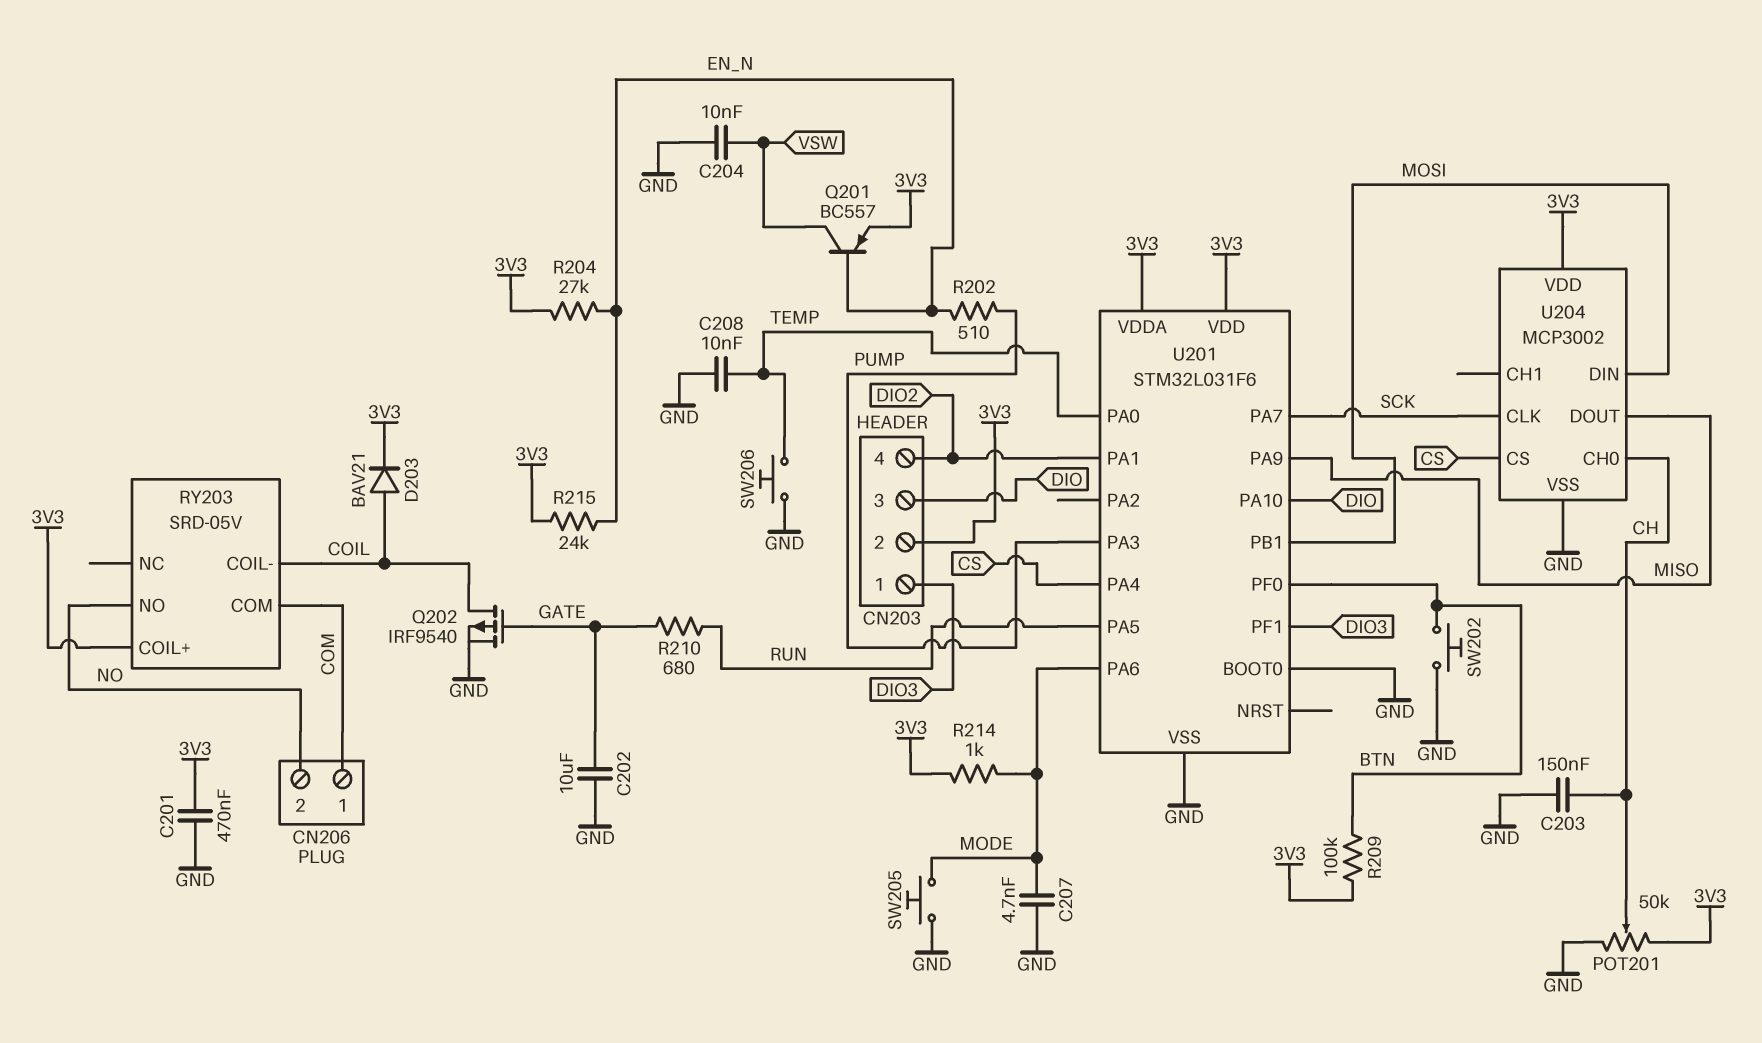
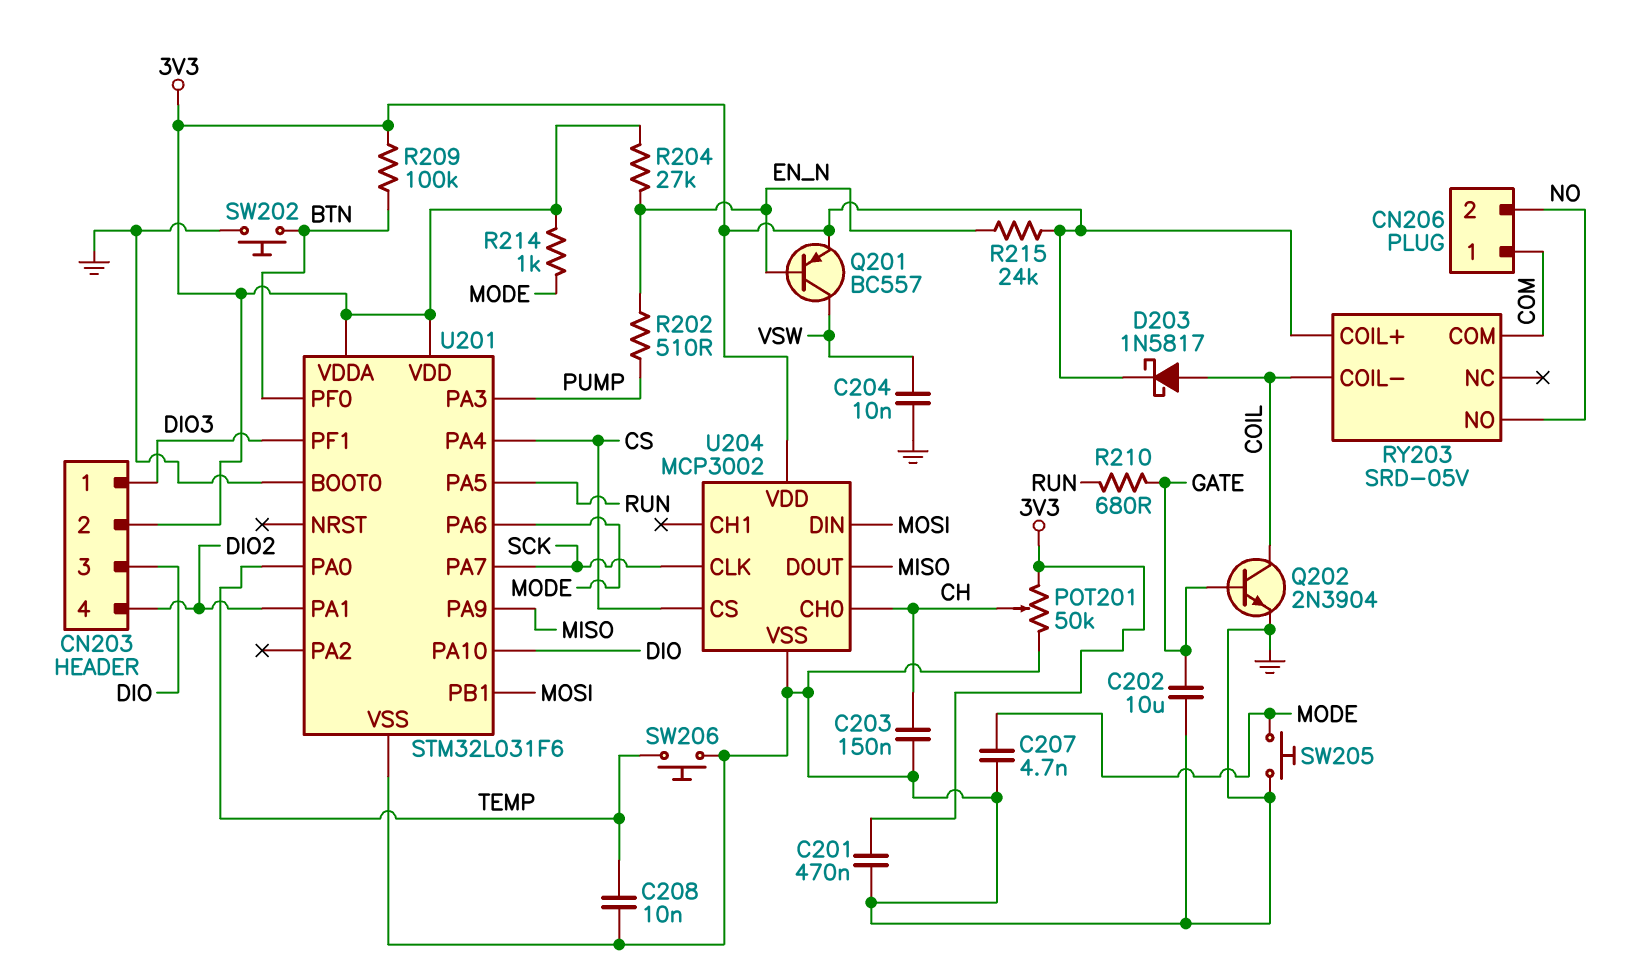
D203: diode BAV21 (A COIL, K 3V3) -> schottky 1N5817 (A COIL, K 3V3)
Q202: PMOS IRF9540 (G GATE, D COIL, S GND) -> NPN 2N3904 (B GATE, C COIL, E GND)

